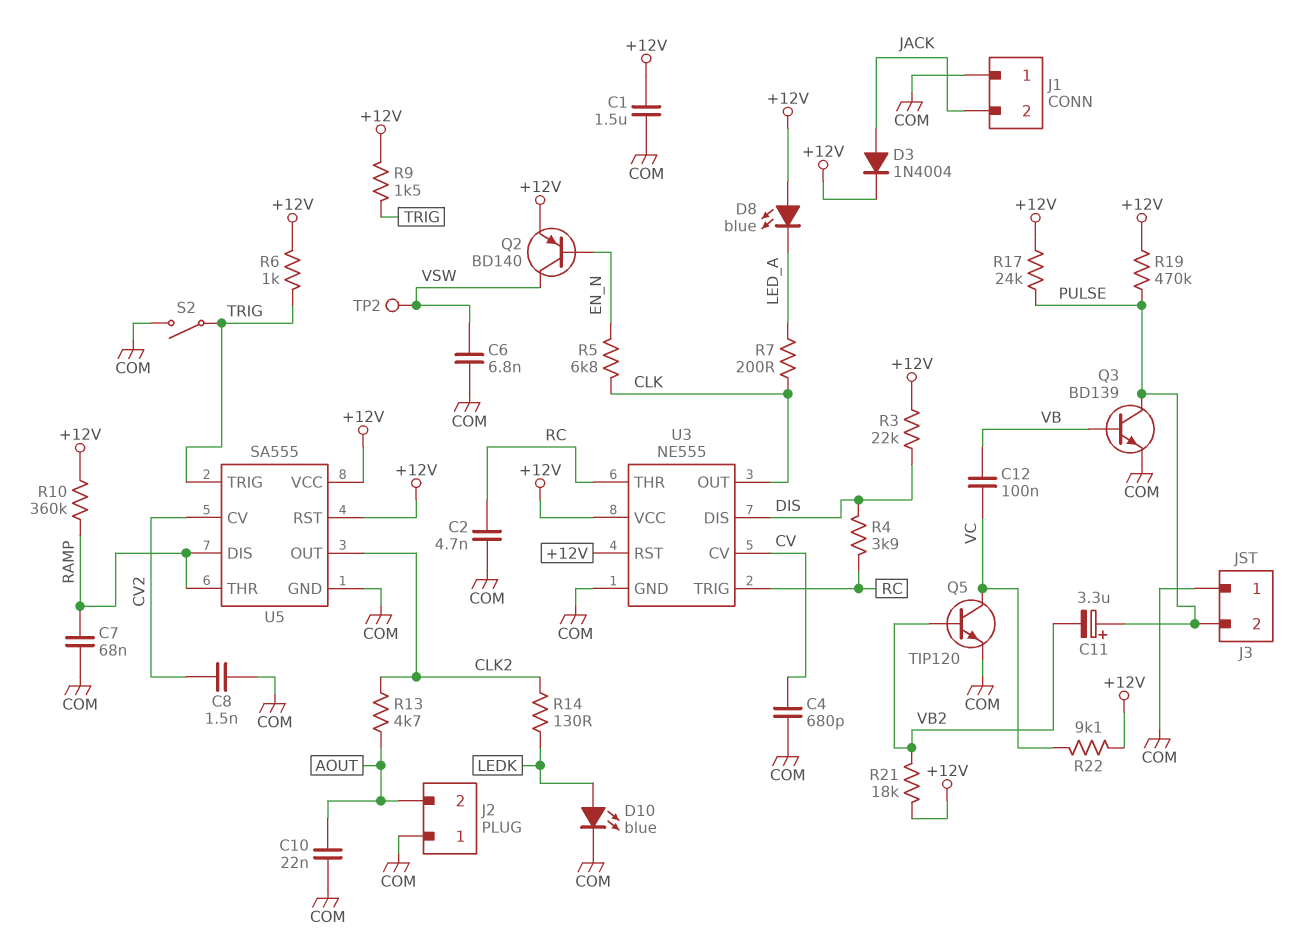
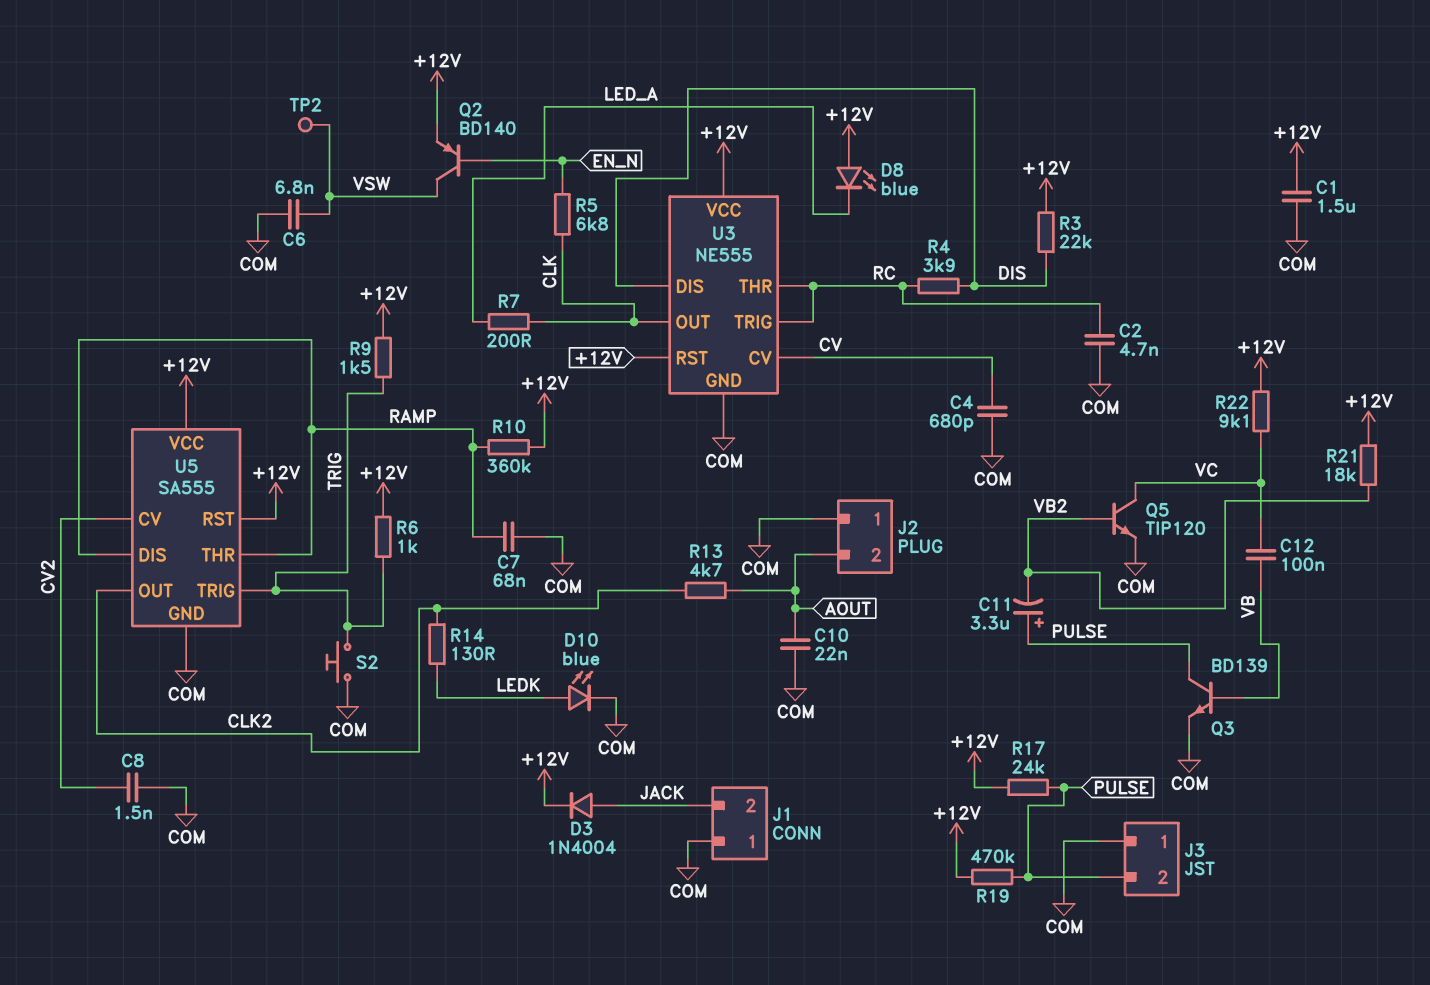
S2: switch (COM, TRIG) -> button (COM, TRIG)

